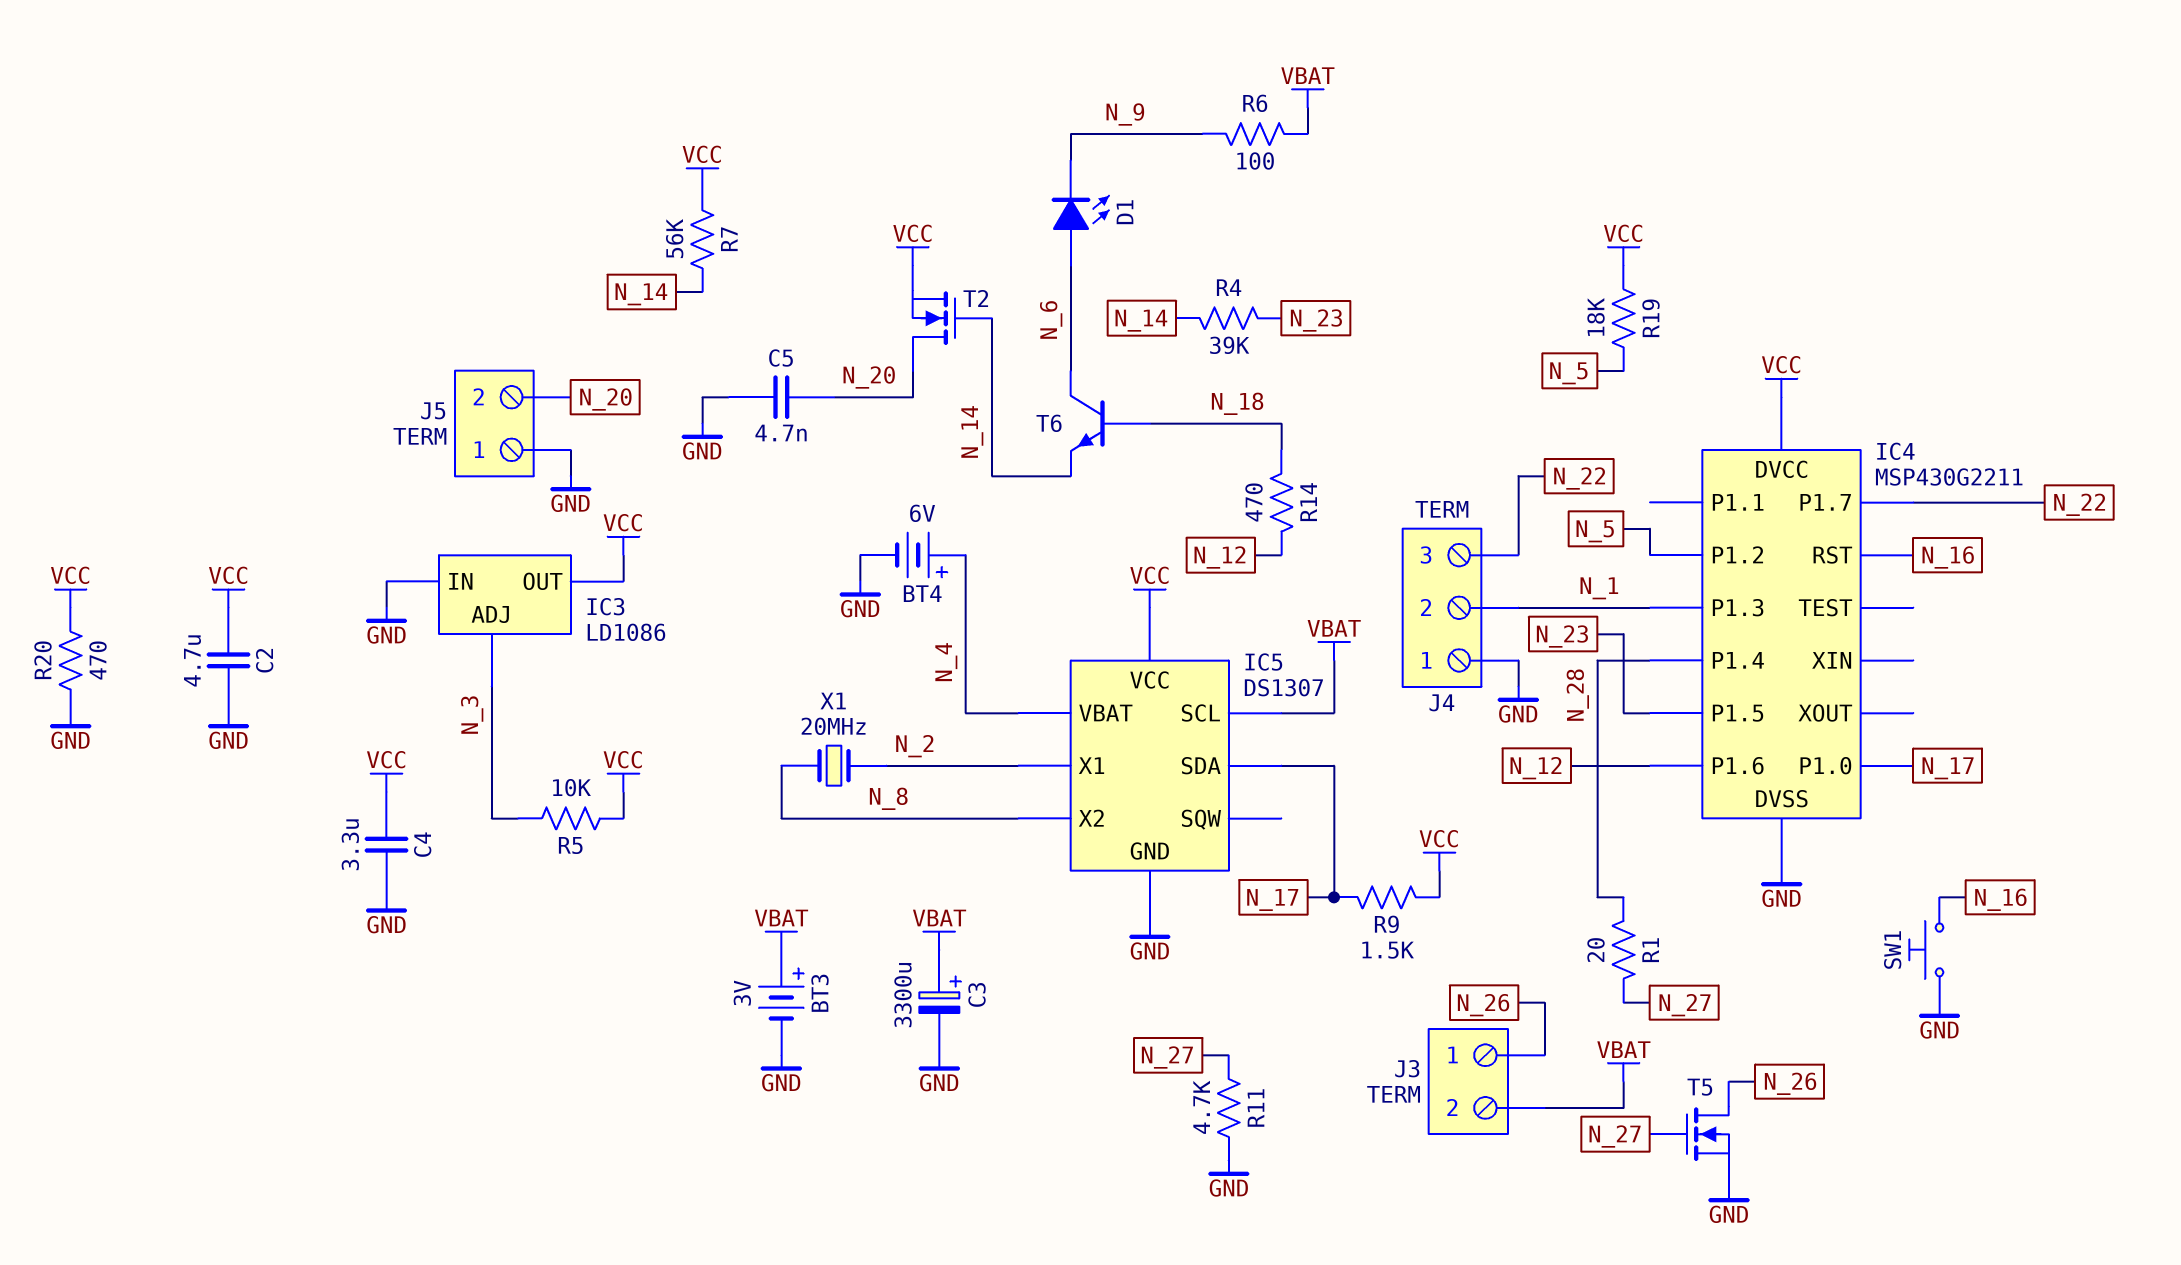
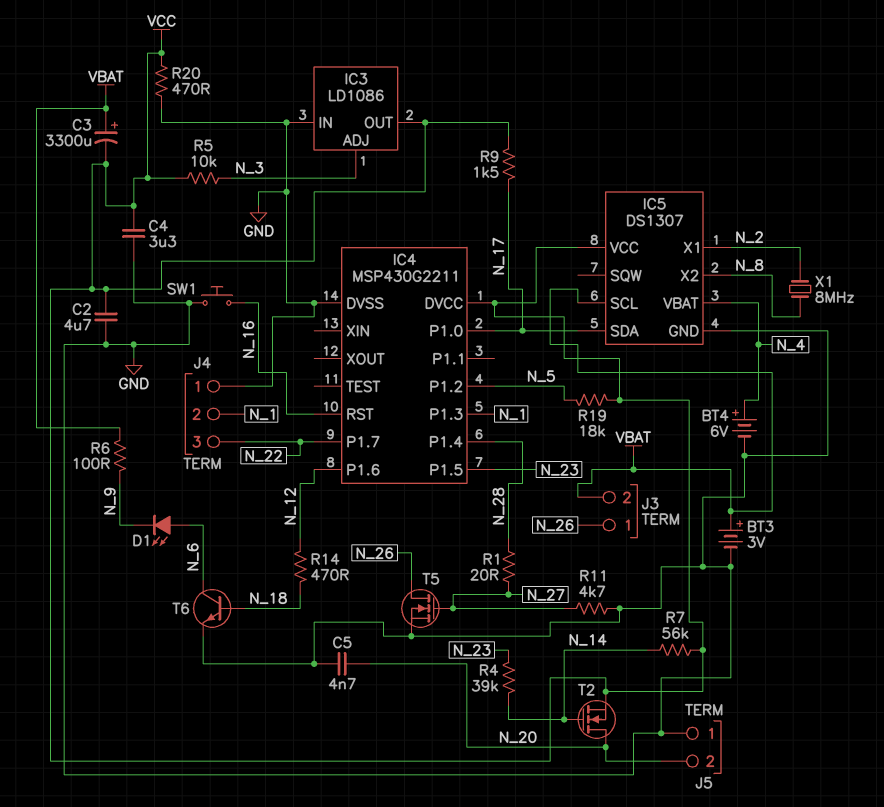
C3: 3300uF (plus VBAT, minus GND) -> 3300uF (plus VBAT, minus VCC)
T6: NPN (B N_18, C N_6, E N_14) -> NPN (B N_18, C N_6, E GND)
X1: 20MHz (N_2, N_8) -> 8MHz (N_2, N_8)

